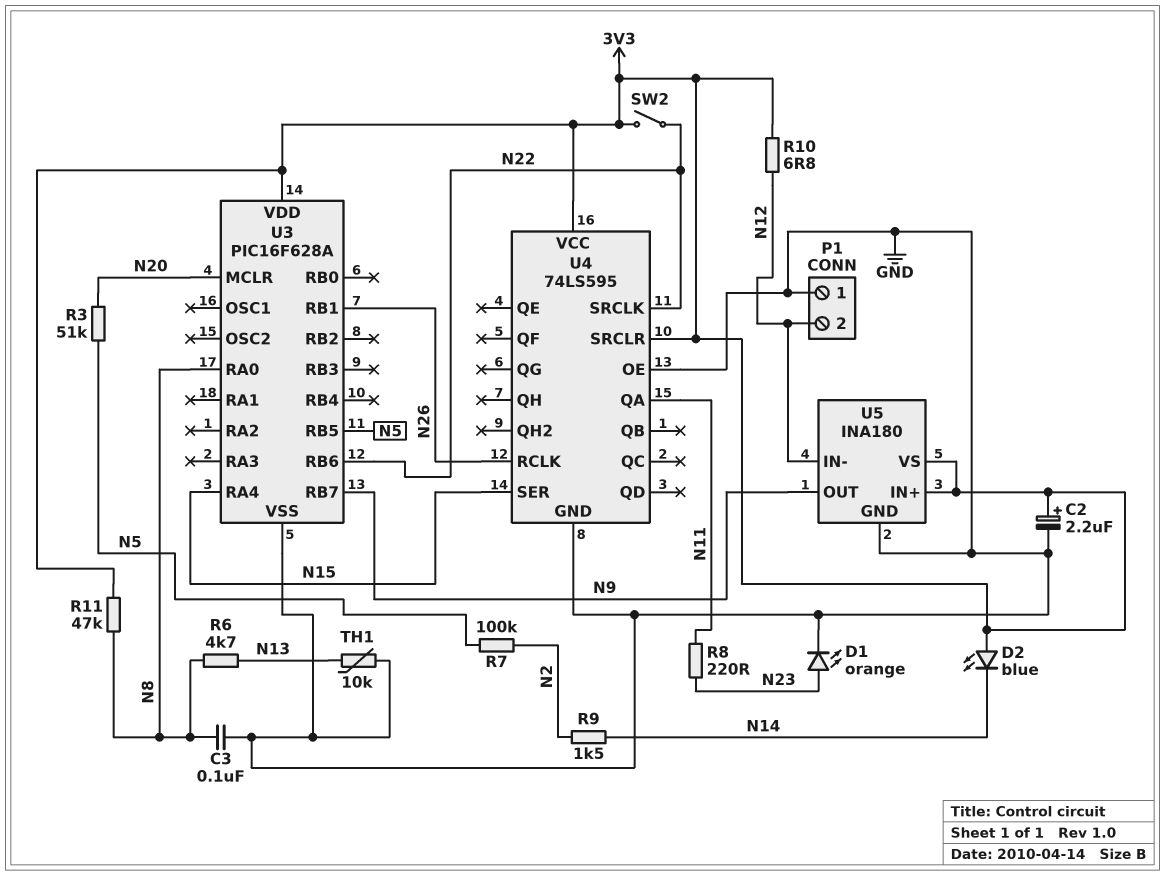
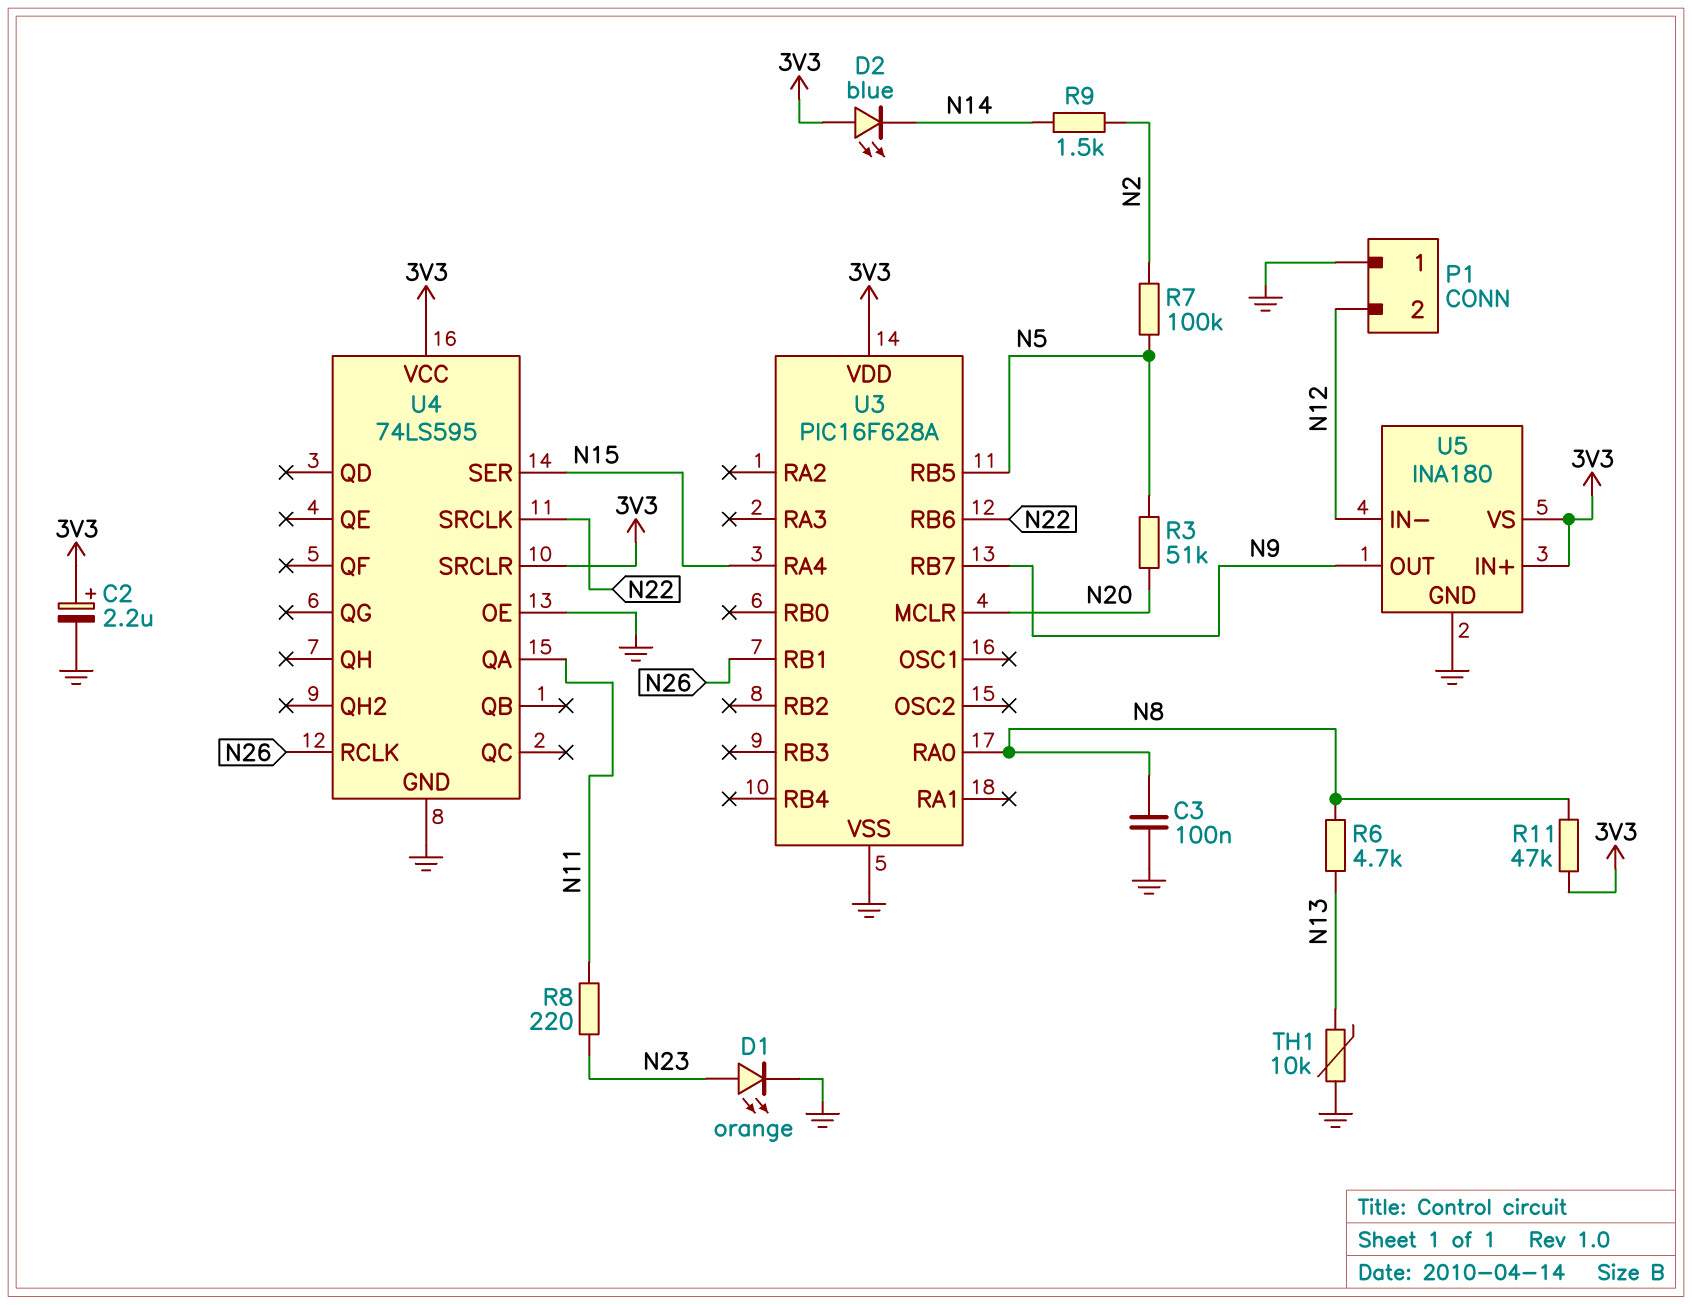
R10: 6.8 (3V3, N12) -> none
SW2: switch (3V3, N22) -> none

